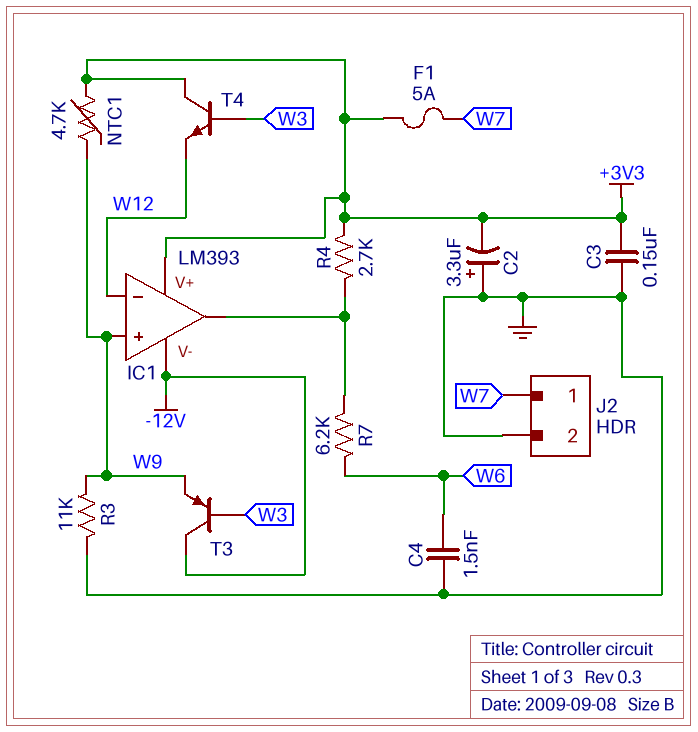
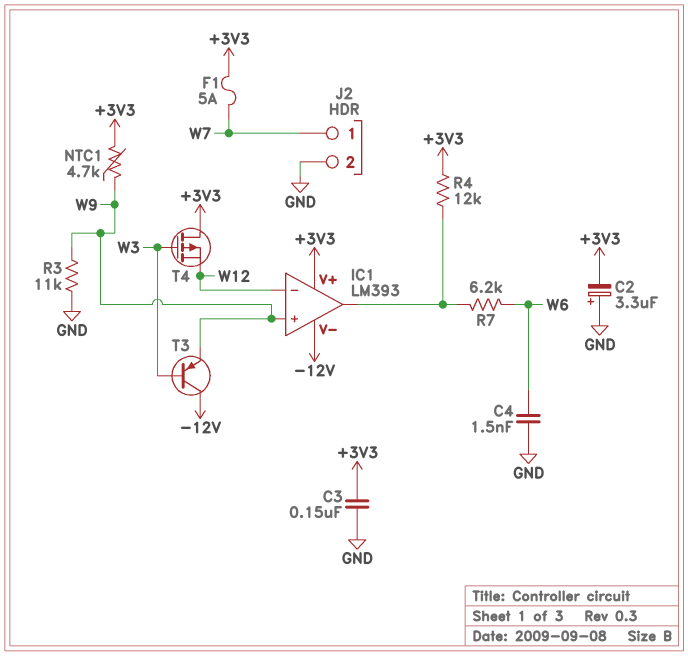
R4: 2.7k (+3V3, IC1/out) -> 12k (+3V3, IC1/out)
T4: NPN (B W3, C +3V3, E W12) -> PMOS (G W3, D +3V3, S W12)

